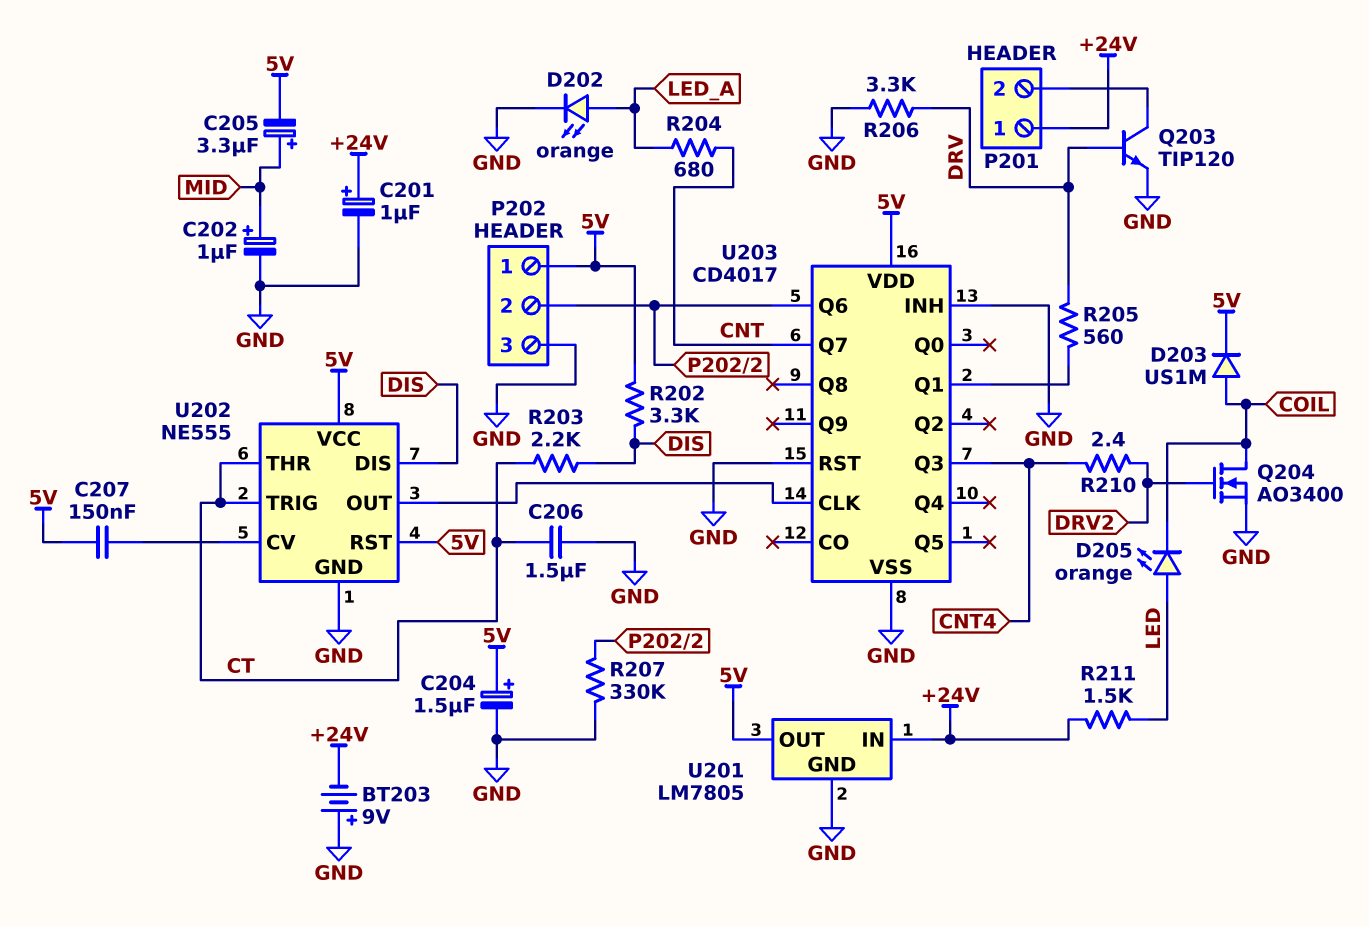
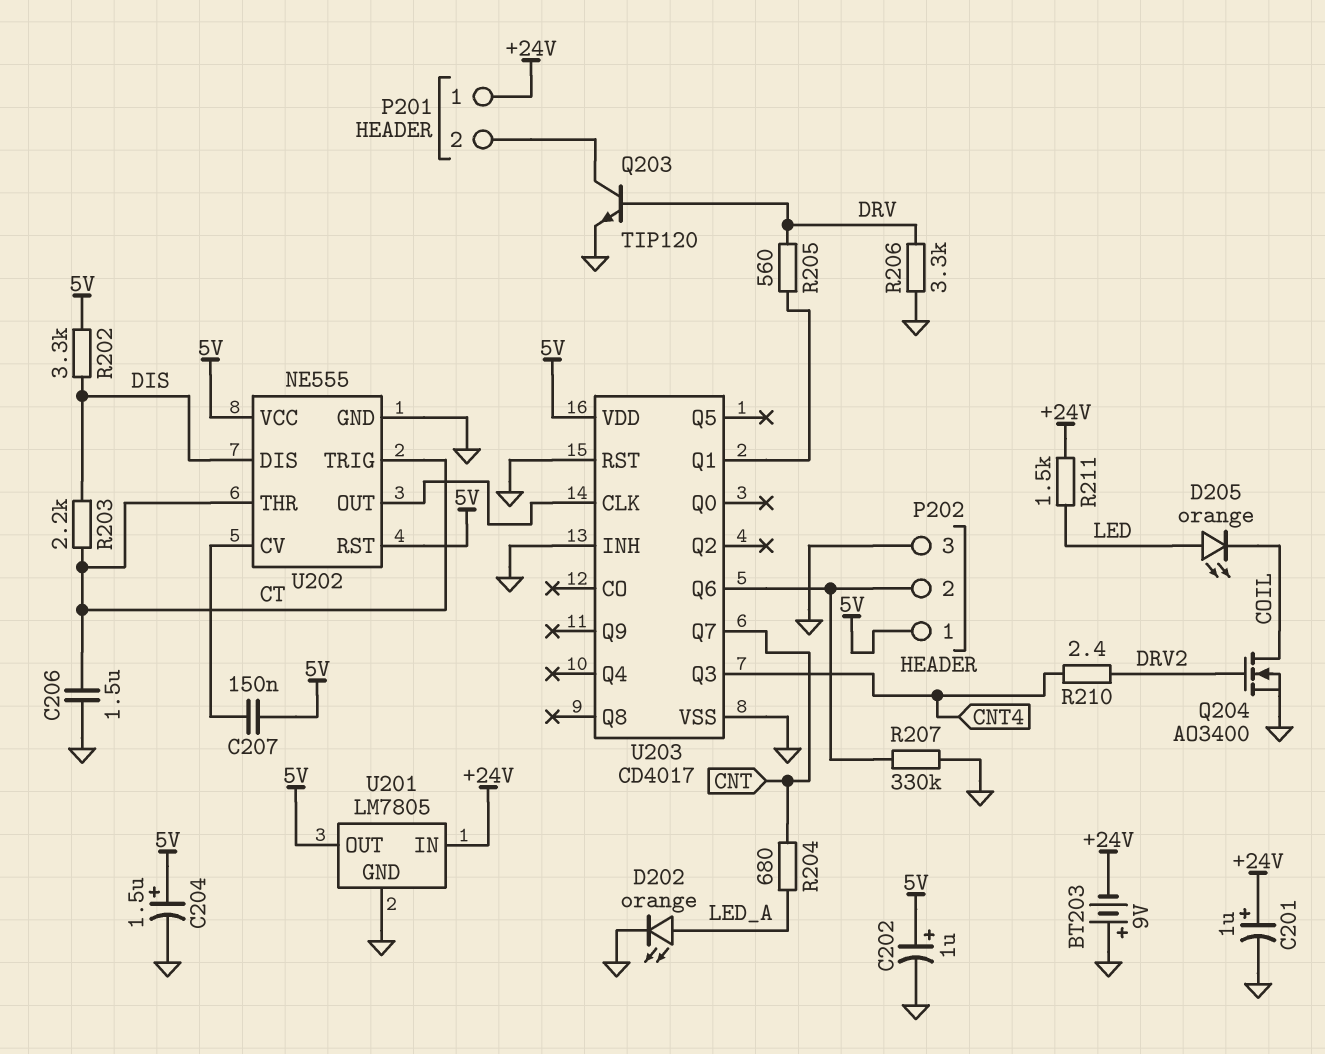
C202: 1uF (plus MID, minus GND) -> 1uF (plus 5V, minus GND)
C205: 3.3uF (plus MID, minus 5V) -> none
D203: diode US1M (A COIL, K 5V) -> none

